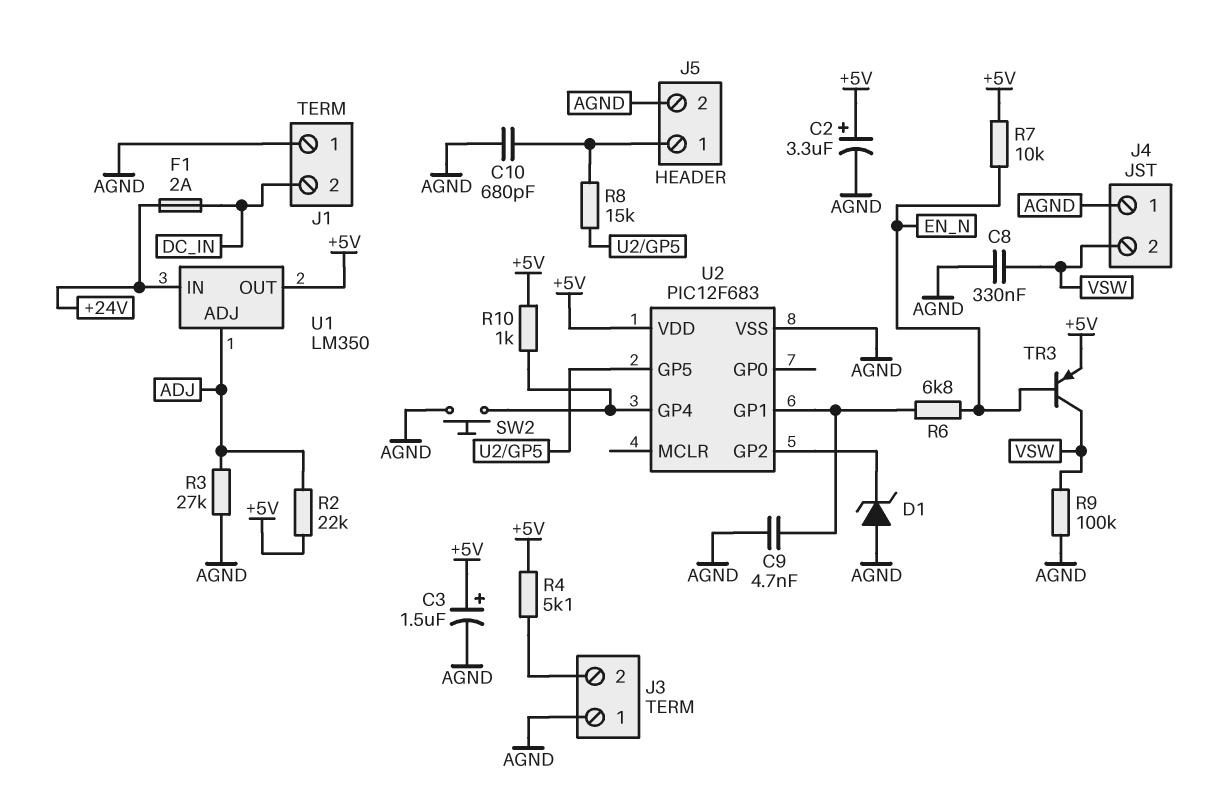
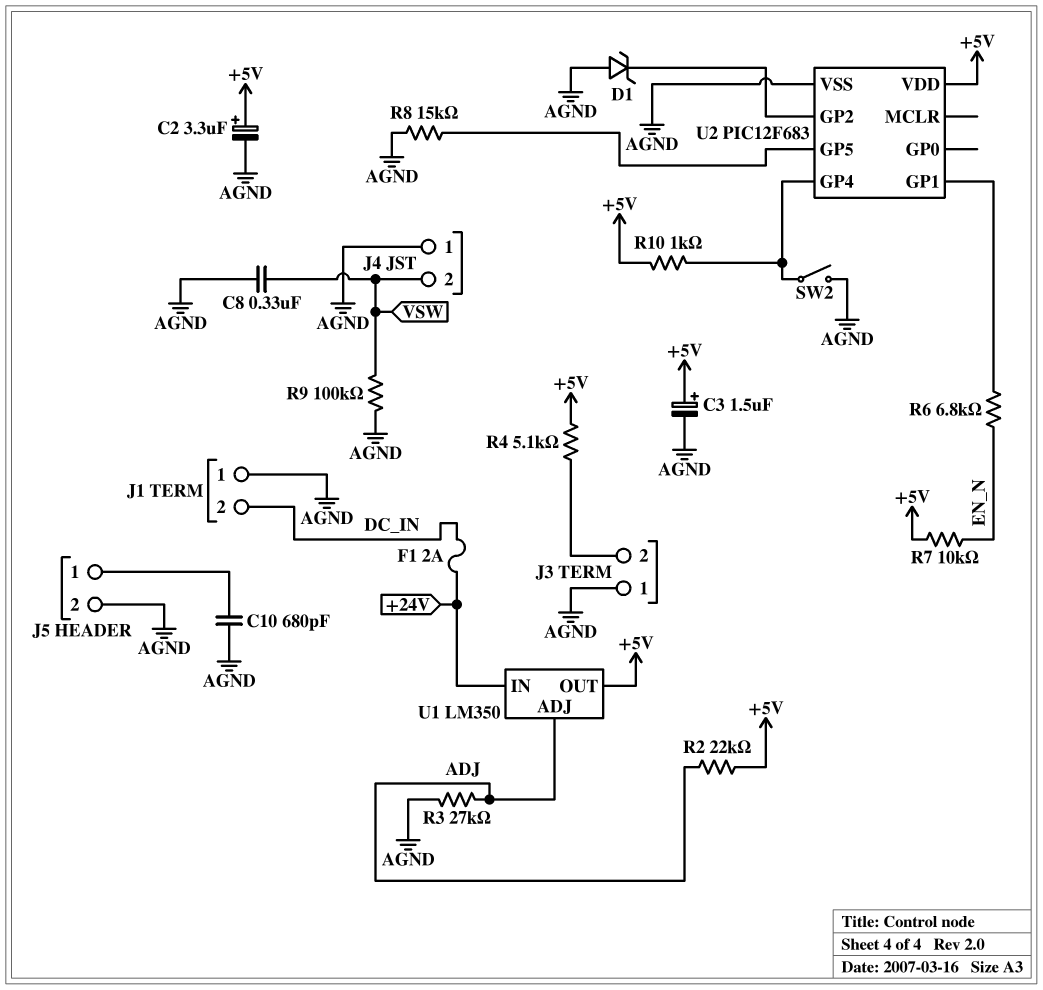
C9: 4.7nF (AGND, U2/GP1) -> none
R8: 15k (J5/1, U2/GP5) -> 15k (AGND, U2/GP5)
SW2: button (AGND, U2/GP4) -> switch (AGND, U2/GP4)
TR3: PNP (B EN_N, C VSW, E +5V) -> none

